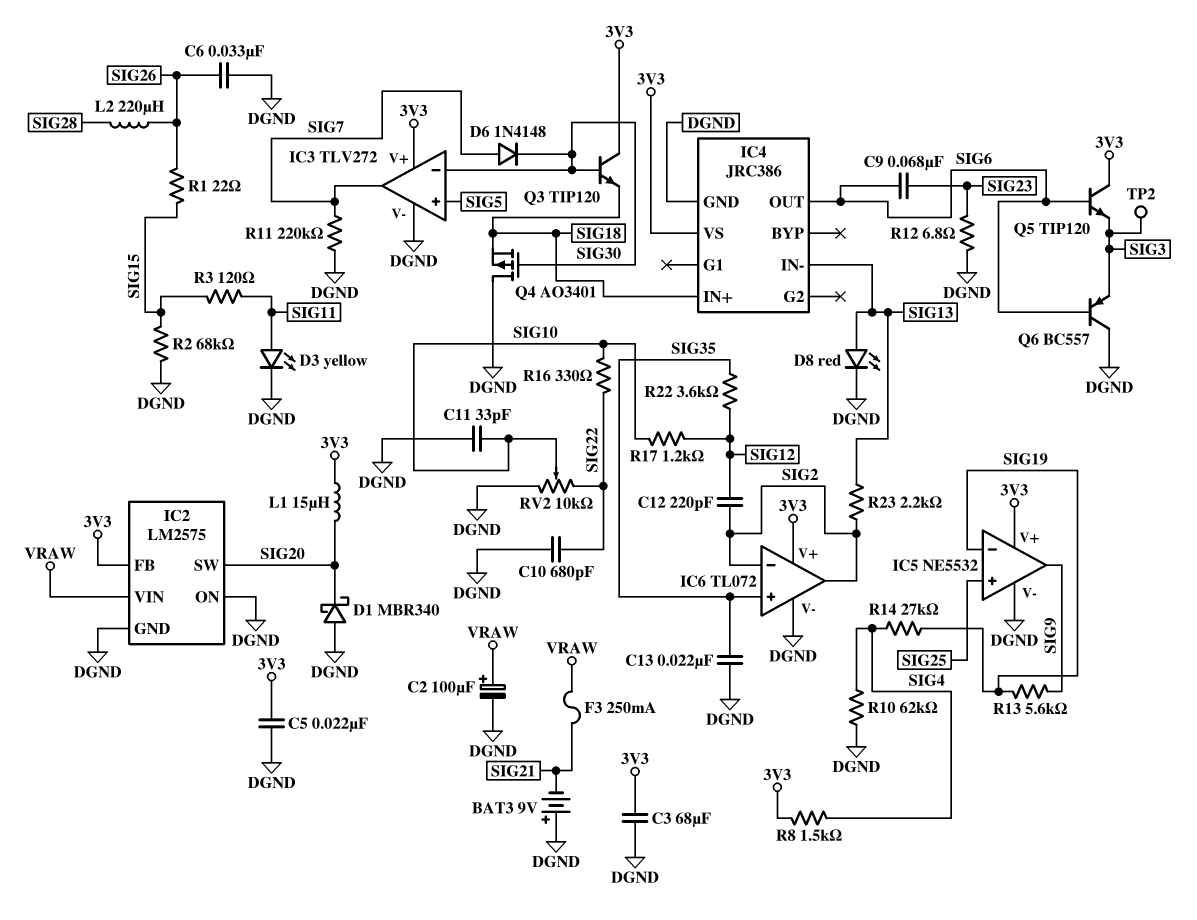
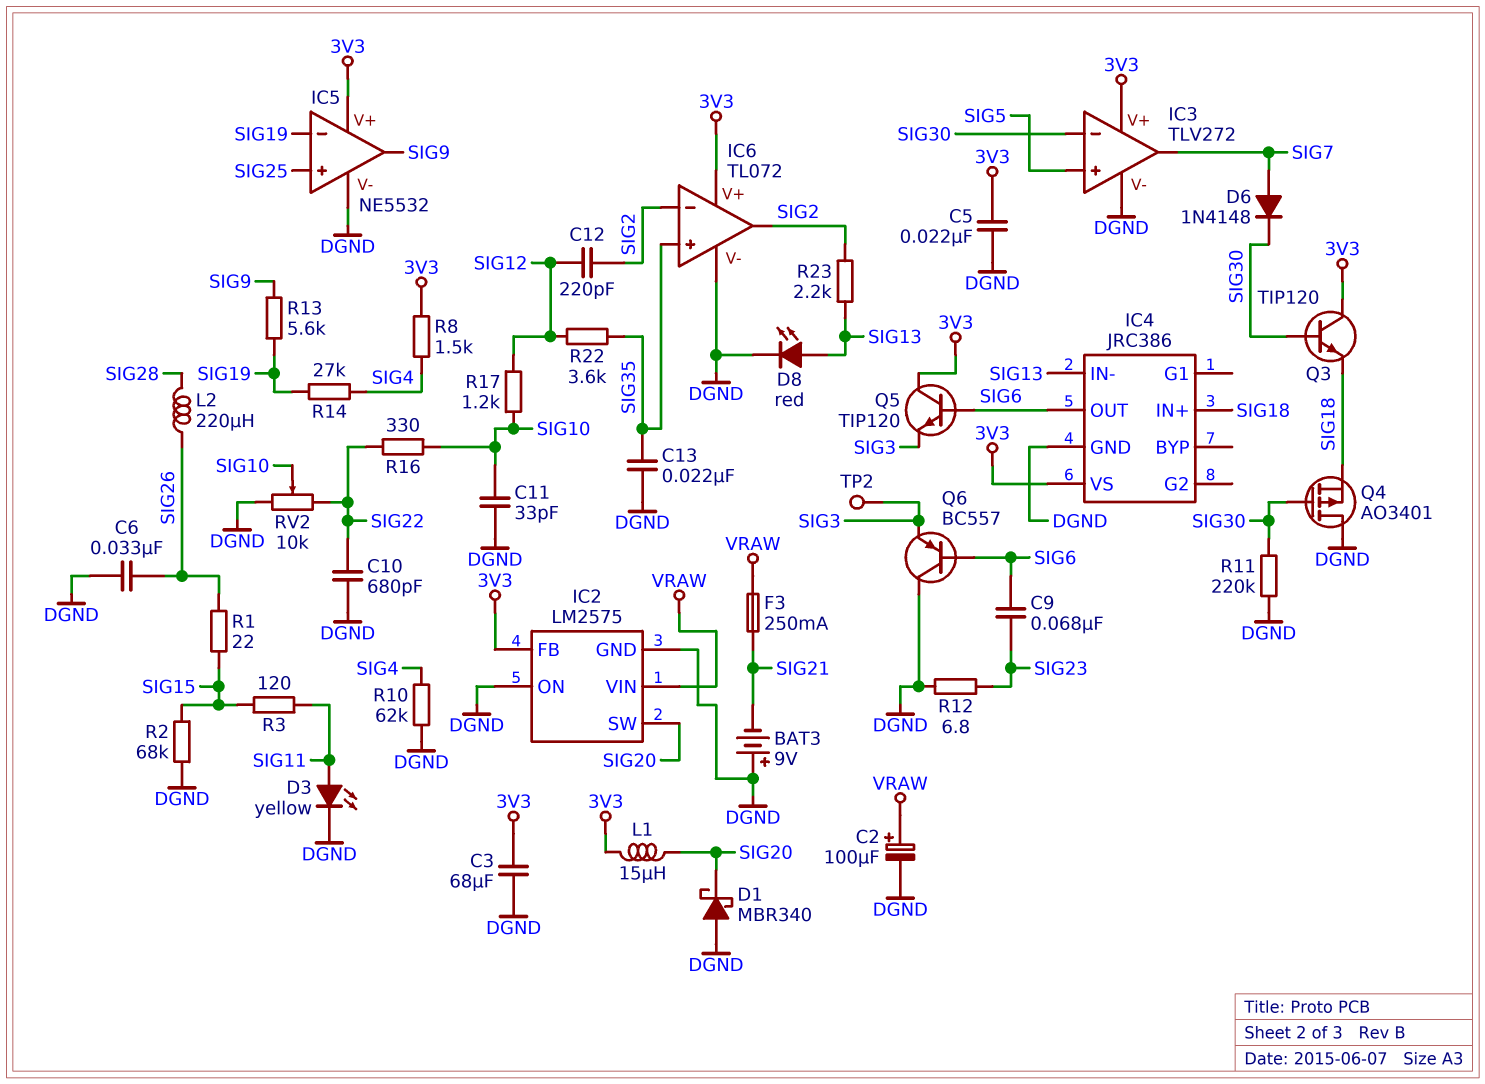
R11: 220k (DGND, SIG7) -> 220k (DGND, SIG30)

